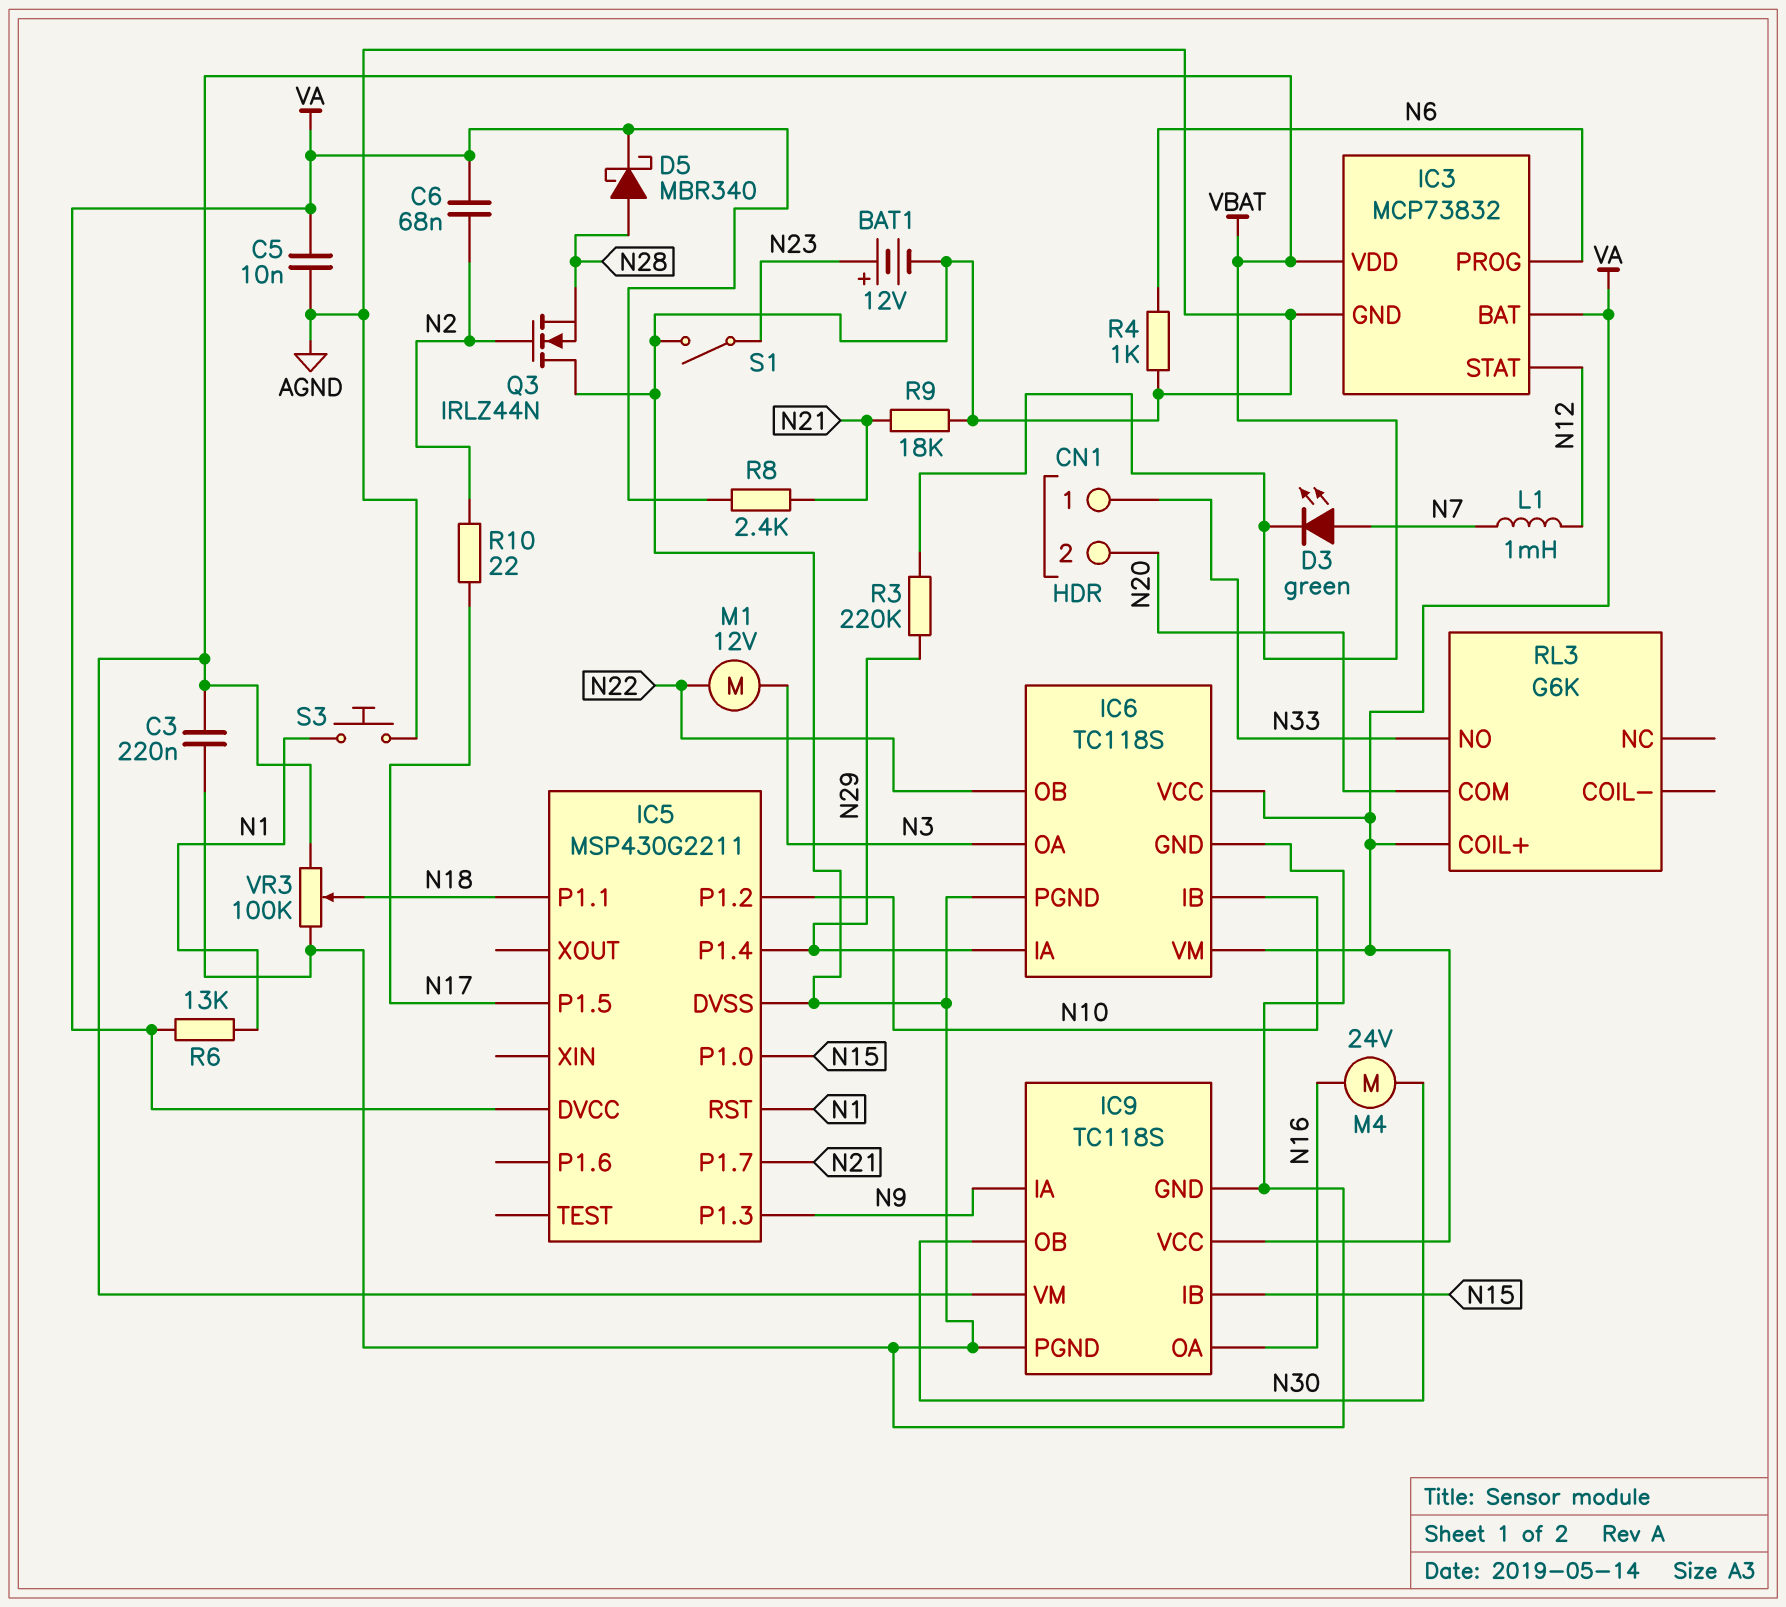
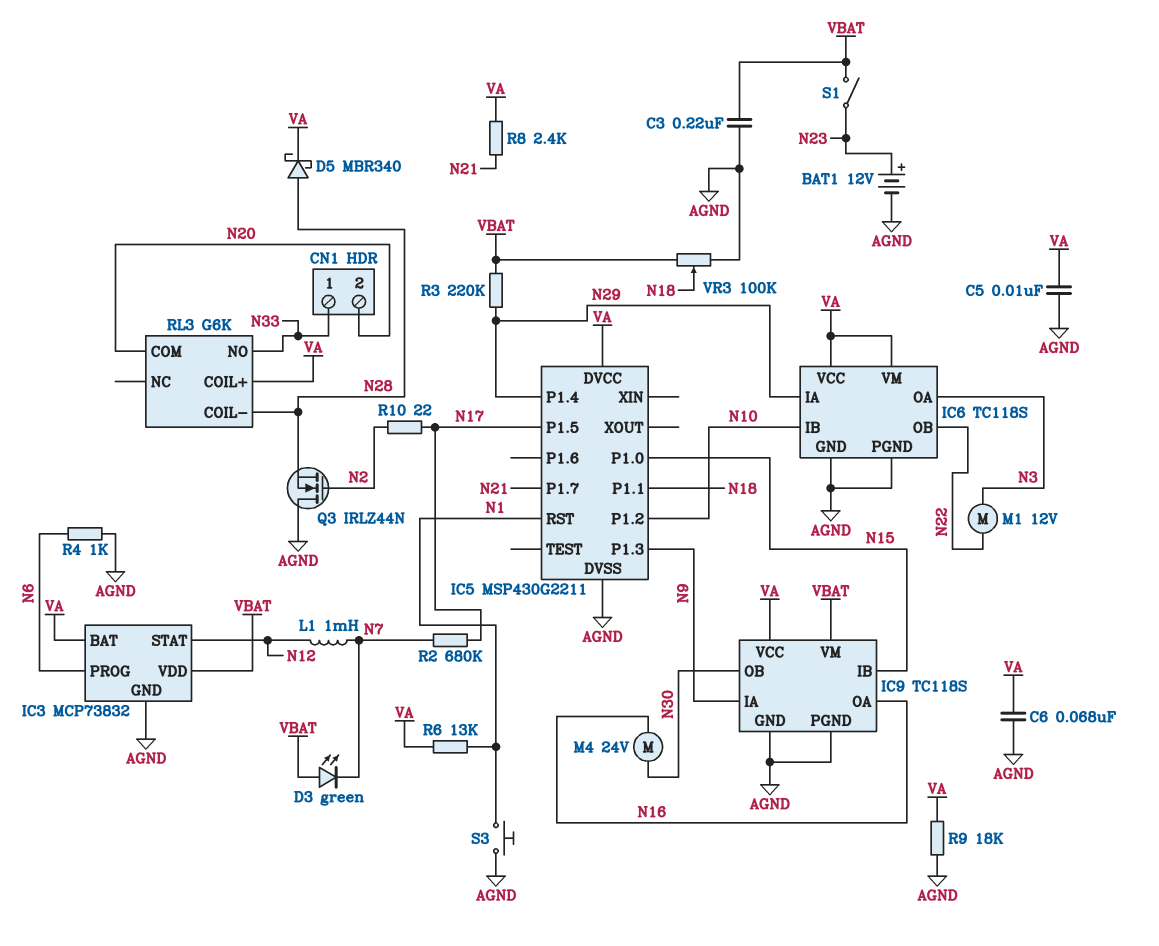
C6: 68nF (N2, VA) -> 68nF (AGND, VA)
D3: LED green (A N7, K VBAT) -> LED green (A VBAT, K N7)
R2: none -> 680k (N7, N17)
R9: 18k (AGND, N21) -> 18k (AGND, VA)
RL3 pin COIL-: none -> N28
S1: switch (AGND, N23) -> switch (N23, VBAT)

